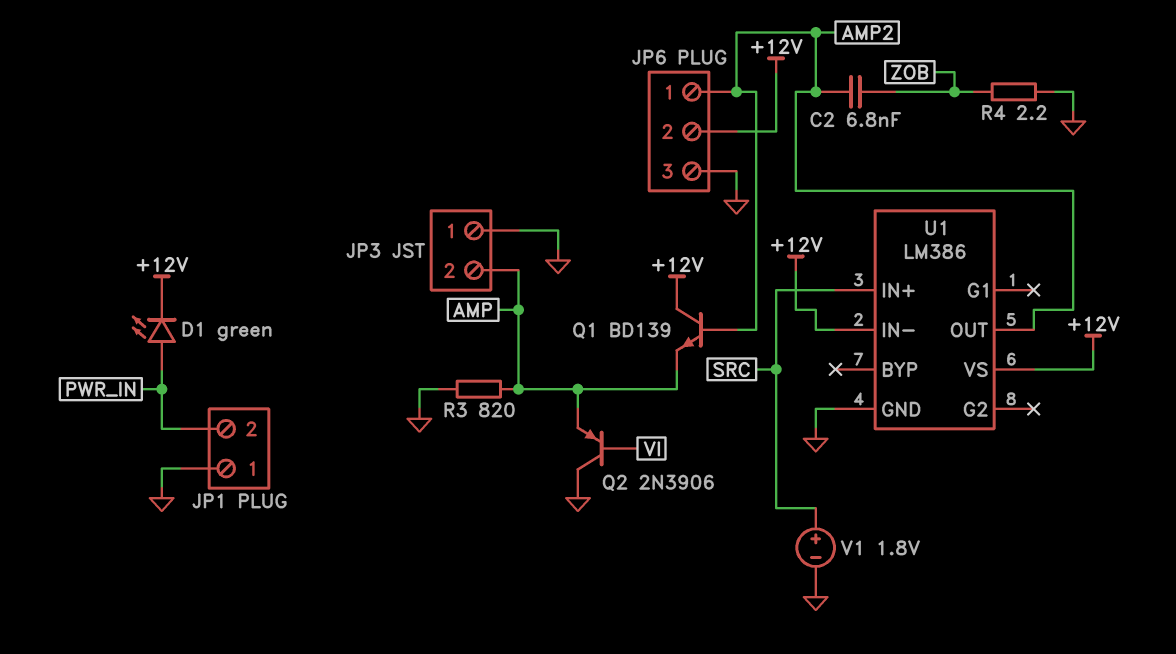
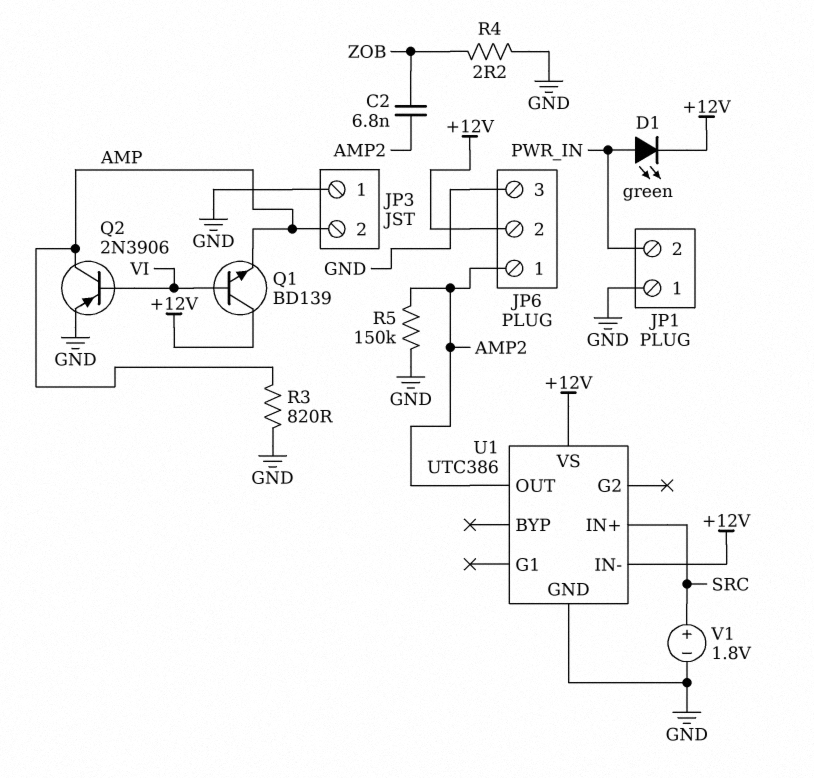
Q1: NPN BD139 (B AMP2, C +12V, E AMP) -> NPN BD139 (B VI, C +12V, E AMP)
Q2: PNP 2N3906 (B VI, C GND, E AMP) -> PNP 2N3906 (B VI, C AMP, E GND)
R5: none -> 150k (AMP2, GND)
U1: LM386 -> UTC386

